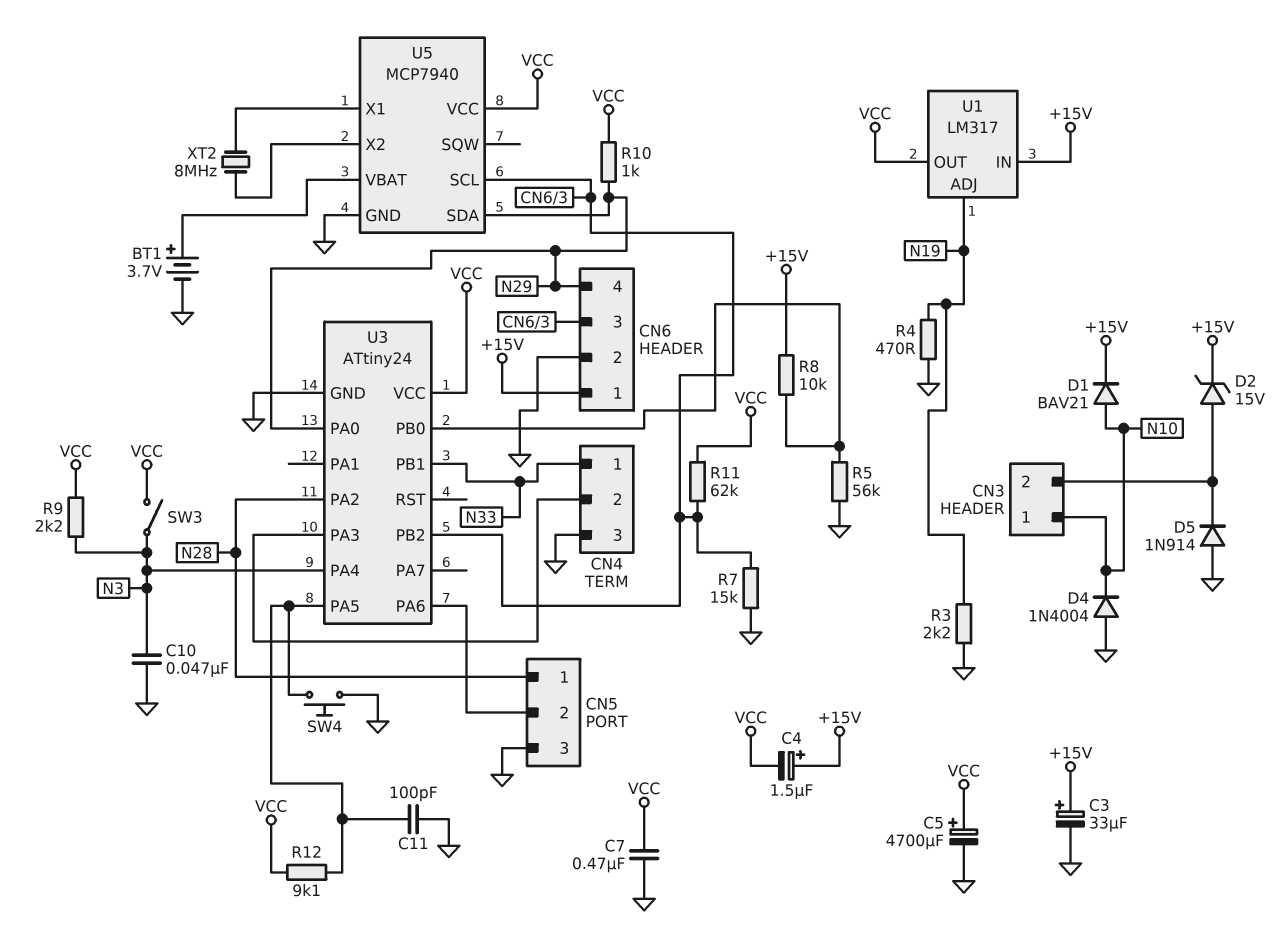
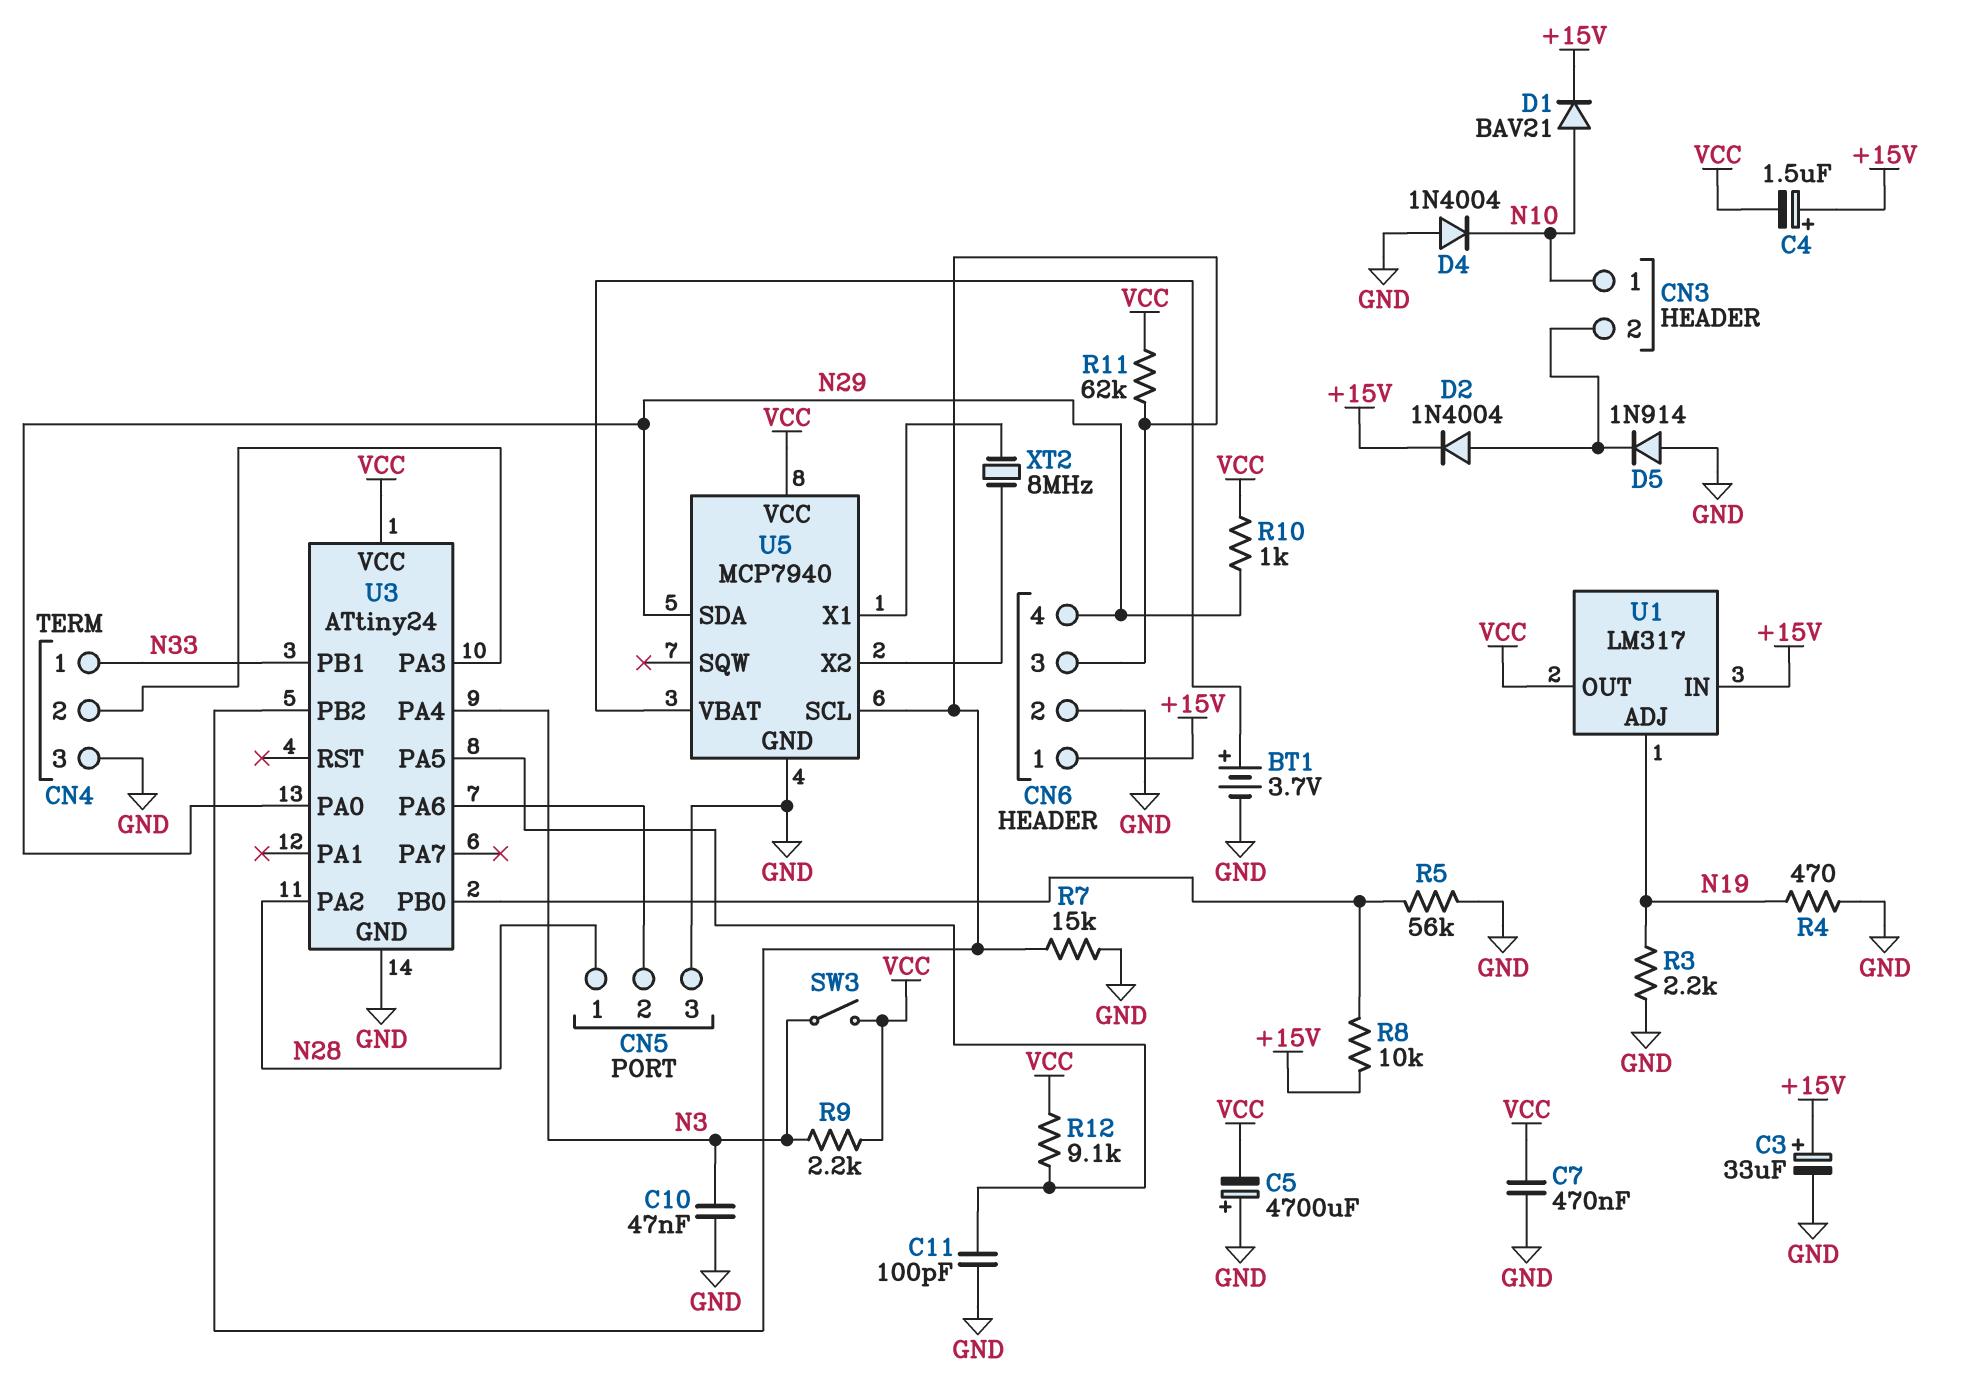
C5: 4700uF (plus VCC, minus GND) -> 4700uF (plus GND, minus VCC)
D2: zener 15V (A CN3/2, K +15V) -> diode 1N4004 (A CN3/2, K +15V)
SW4: button (GND, U3/PA5) -> none

